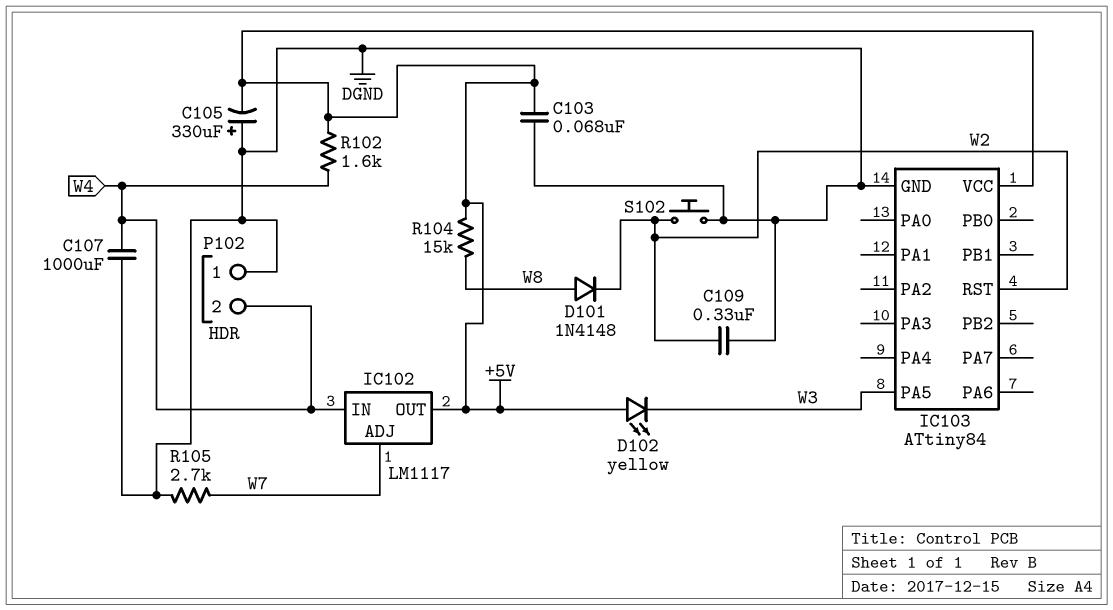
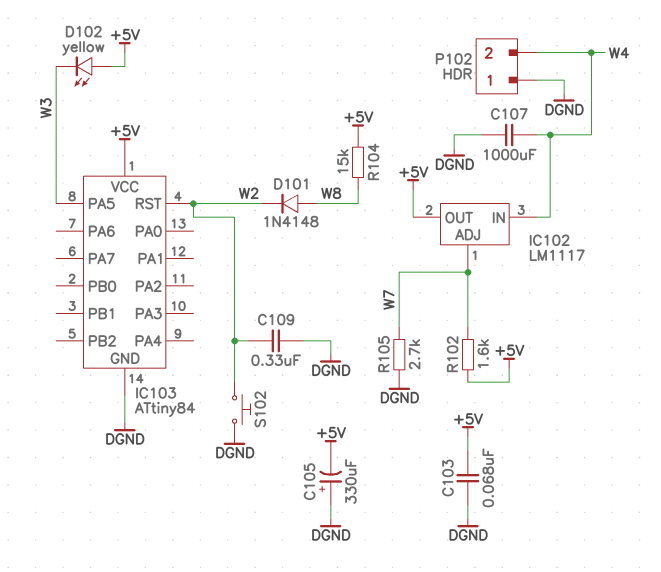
R102: 1.6k (+5V, W4) -> 1.6k (+5V, W7)

